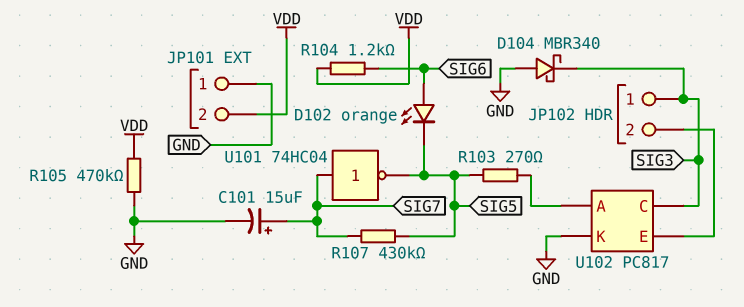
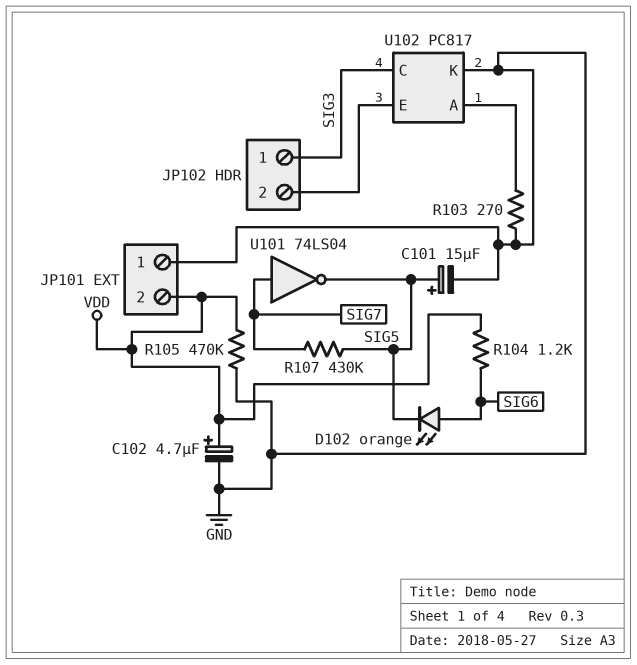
C101: 15uF (plus SIG7, minus GND) -> 15uF (plus SIG5, minus GND)
C102: none -> 4.7uF (plus VDD, minus GND)
D104: schottky MBR340 (A GND, K SIG3) -> none
R103: 270 (SIG5, U102/A) -> 270 (GND, U102/A)
U101: NOT 74HC04 (in SIG7, out SIG5) -> NOT 74LS04 (in SIG7, out SIG5)

